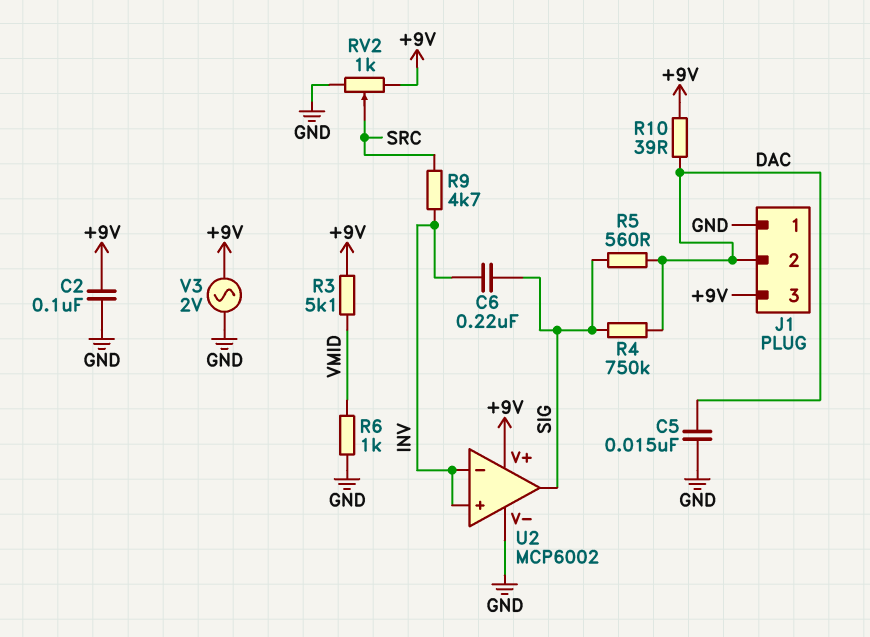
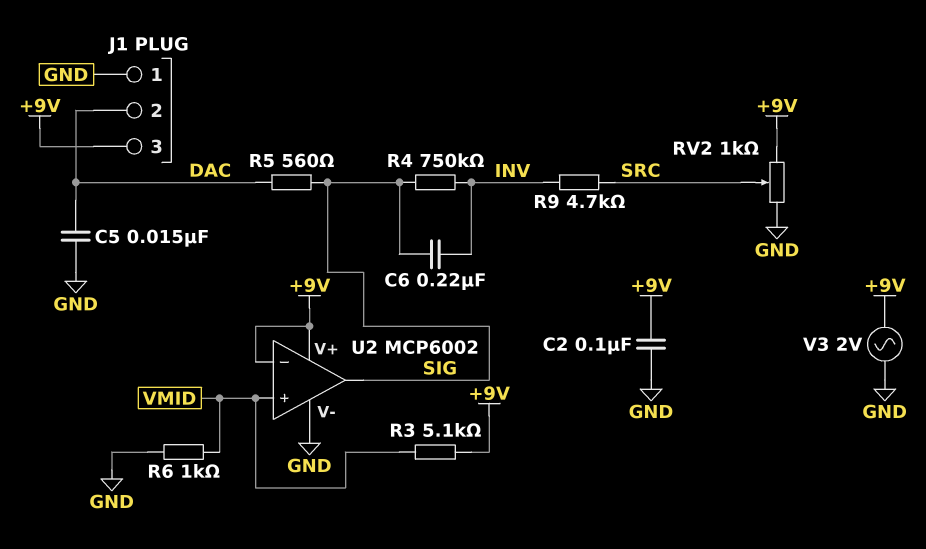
R4: 750k (DAC, SIG) -> 750k (INV, SIG)
R10: 39 (+9V, DAC) -> none
U2 pin in+: INV -> VMID
U2 pin in-: INV -> +9V

